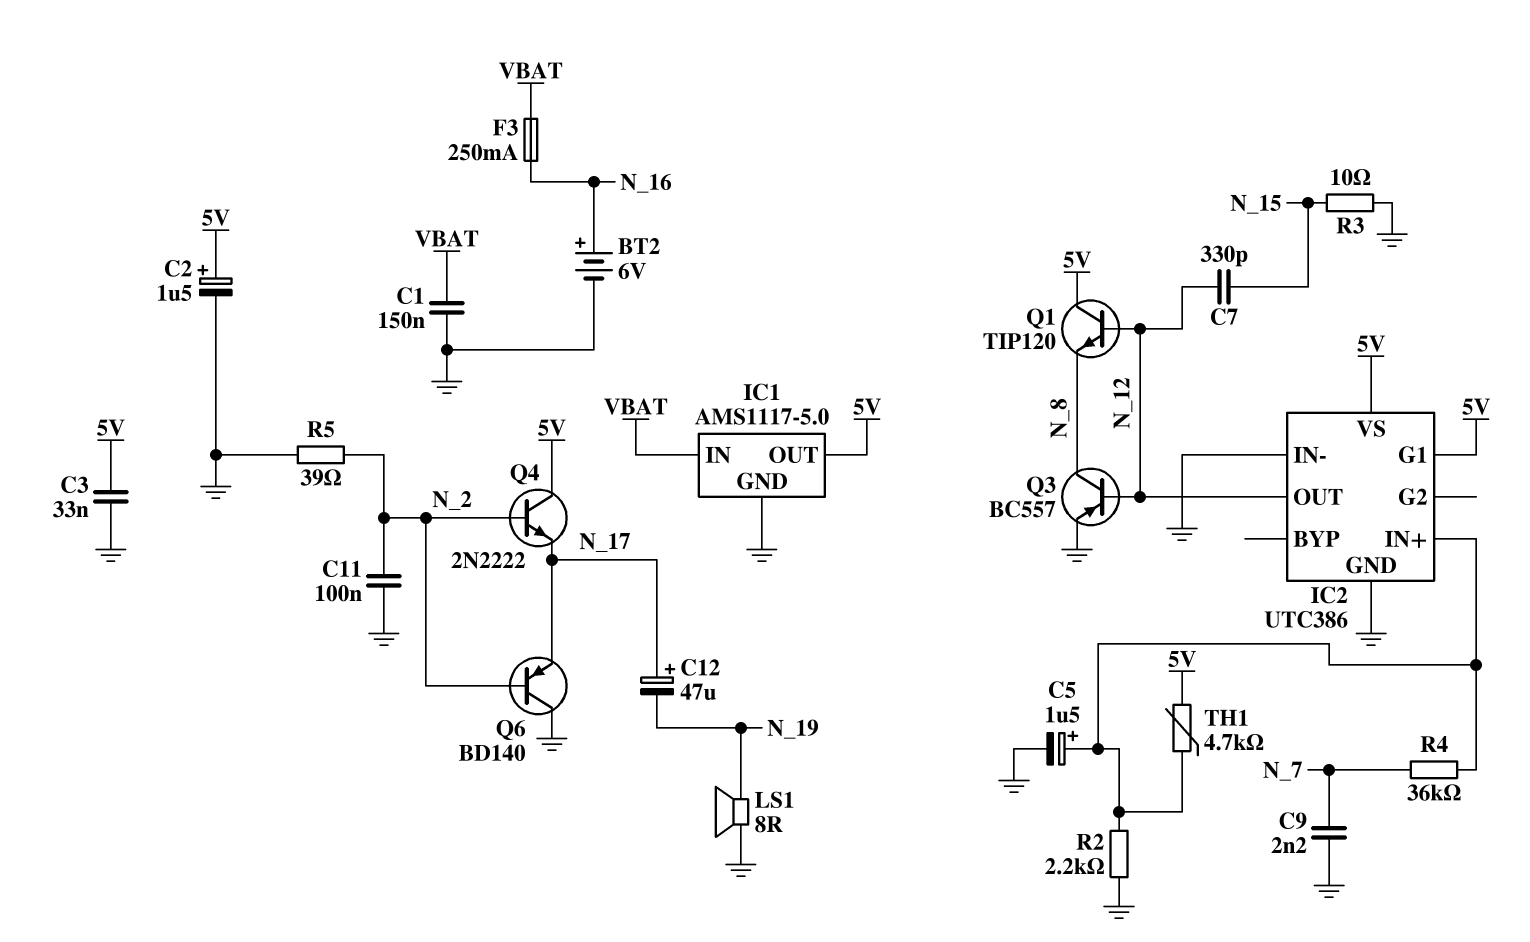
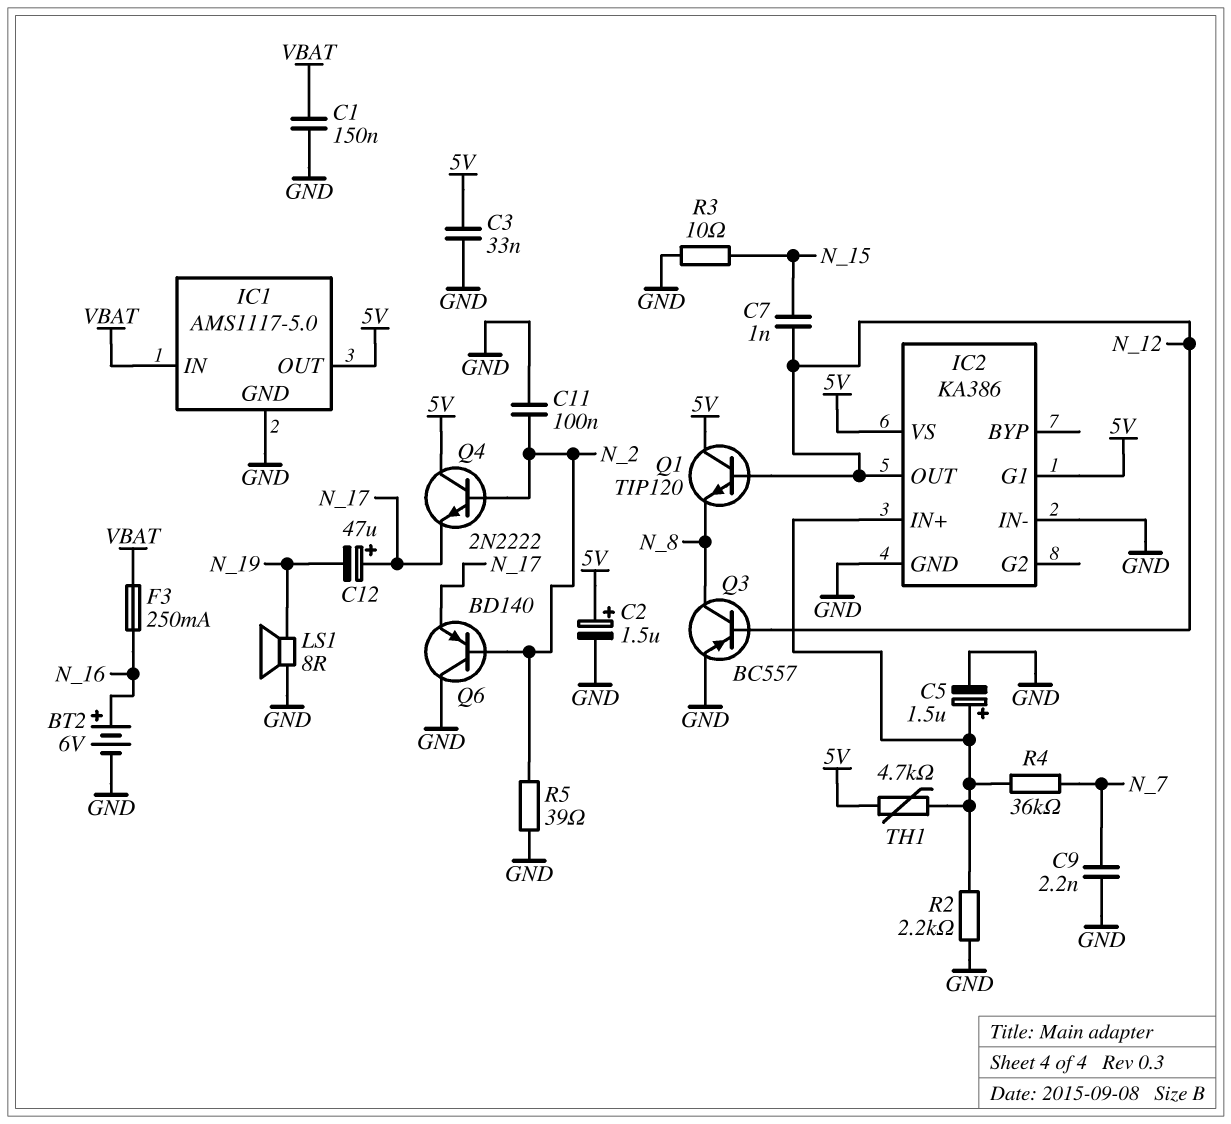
C7: 330pF (N_12, N_15) -> 1nF (N_12, N_15)
IC2: UTC386 -> KA386

